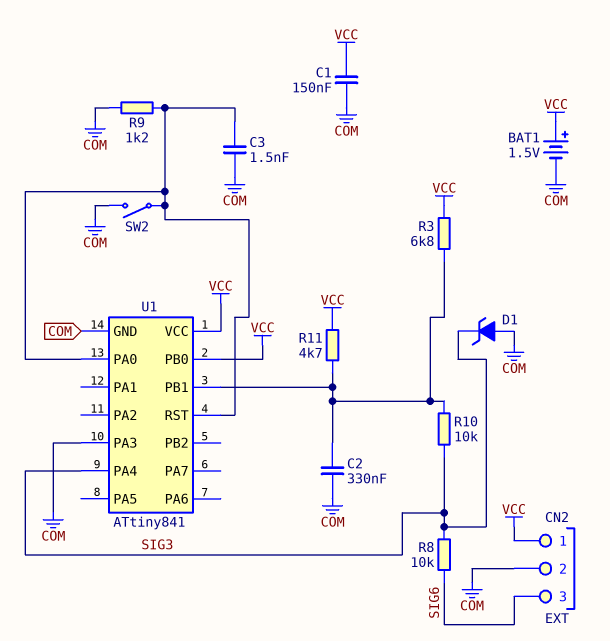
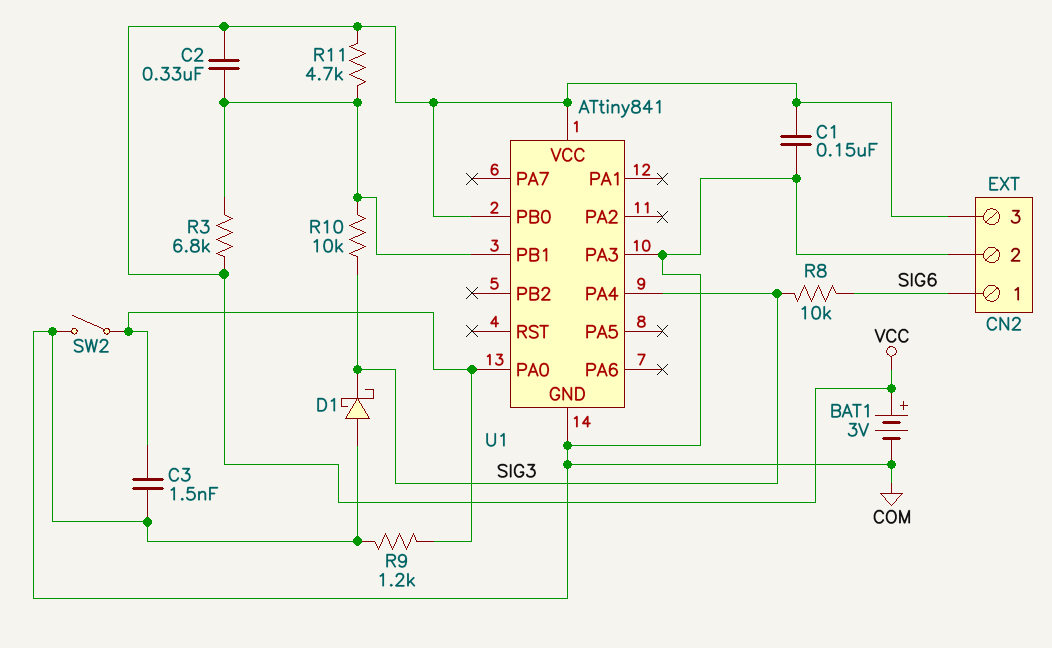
BAT1: 1.5V (plus VCC, minus COM) -> 3V (plus VCC, minus COM)
C2: 330nF (COM, U1/PB1) -> 330nF (U1/PB1, VCC)
CN2 pin 1: VCC -> SIG6
CN2 pin 3: SIG6 -> VCC
D1: zener (A COM, K SIG3) -> schottky (A COM, K SIG3)
U1 pin RST: U1/PA0 -> none

